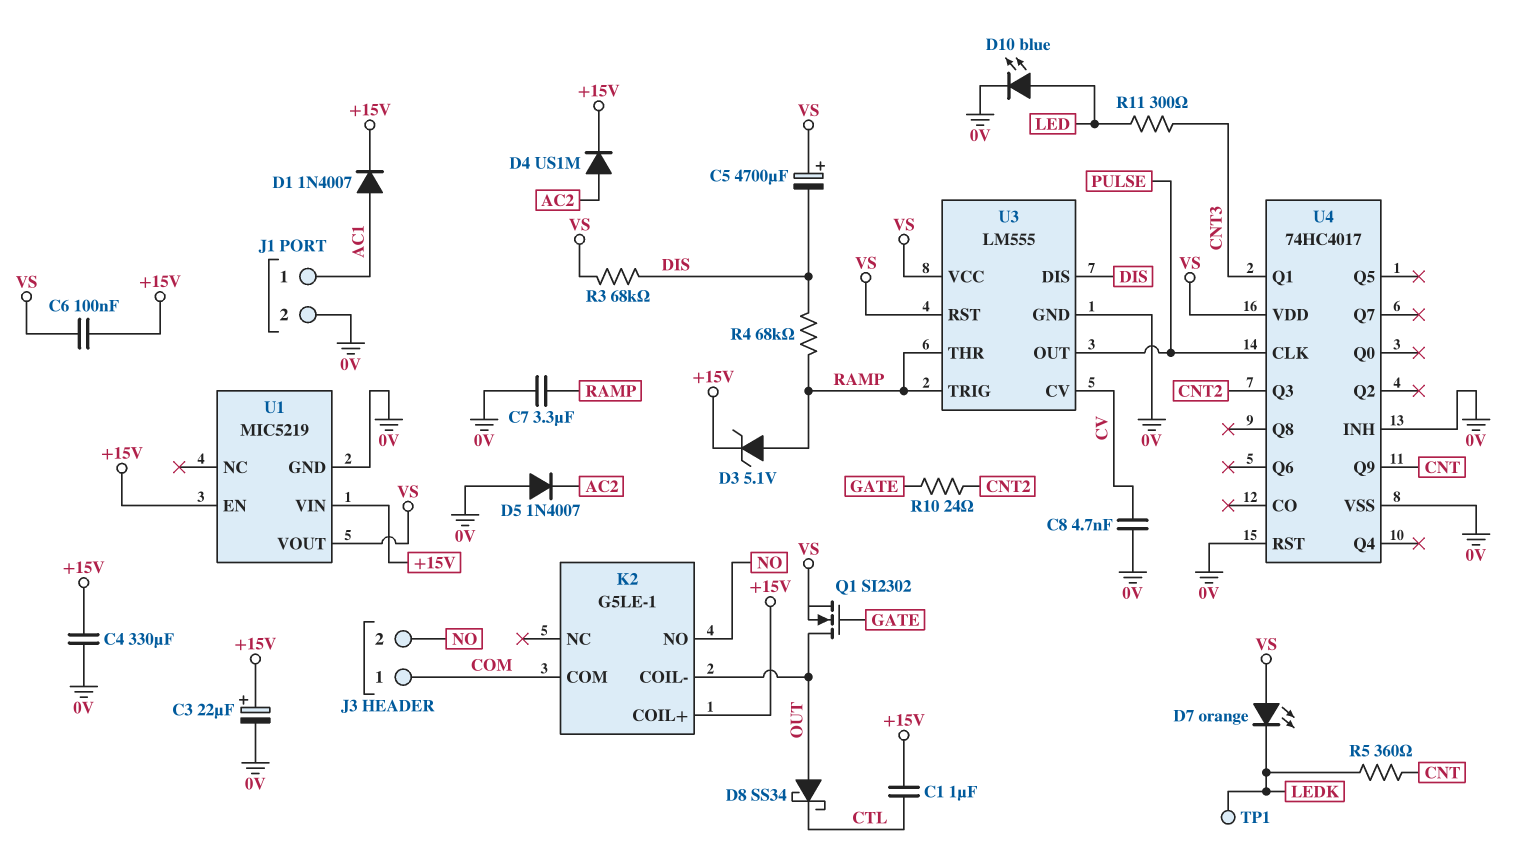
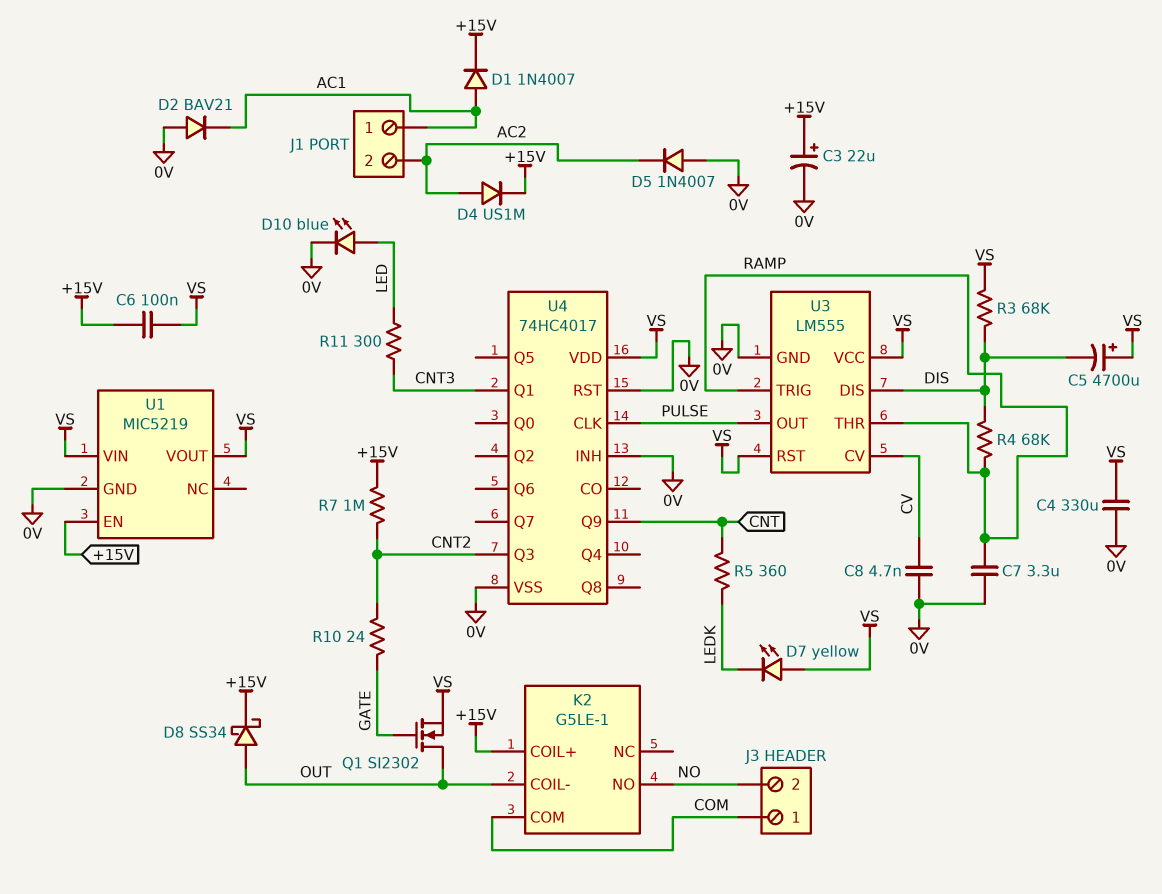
C1: 1uF (+15V, CTL) -> none
C4: 330uF (+15V, 0V) -> 330uF (0V, VS)
D2: none -> diode BAV21 (A 0V, K AC1)
D3: zener 5.1V (A RAMP, K +15V) -> none
D7: LED orange (A VS, K LEDK) -> LED yellow (A VS, K LEDK)
D8: schottky SS34 (A OUT, K CTL) -> schottky SS34 (A OUT, K +15V)
J1 pin 2: 0V -> AC2
R7: none -> 1M (+15V, CNT2)
TP1: test point (LEDK) -> none
U1 pin VIN: +15V -> VS

